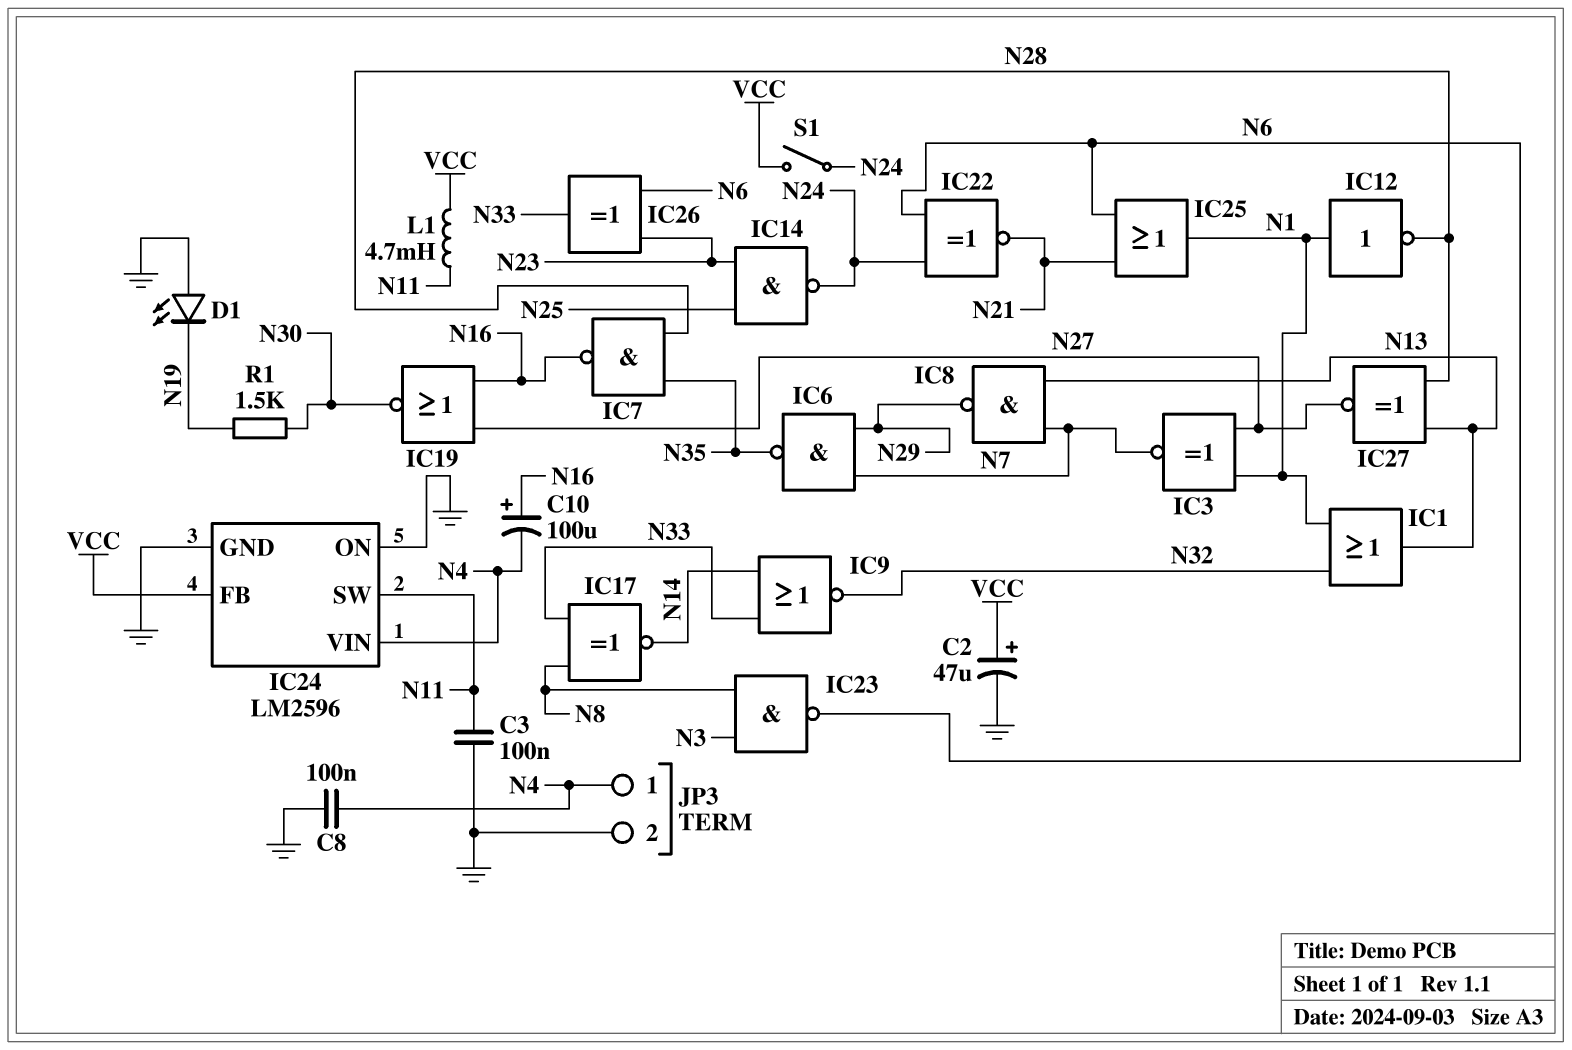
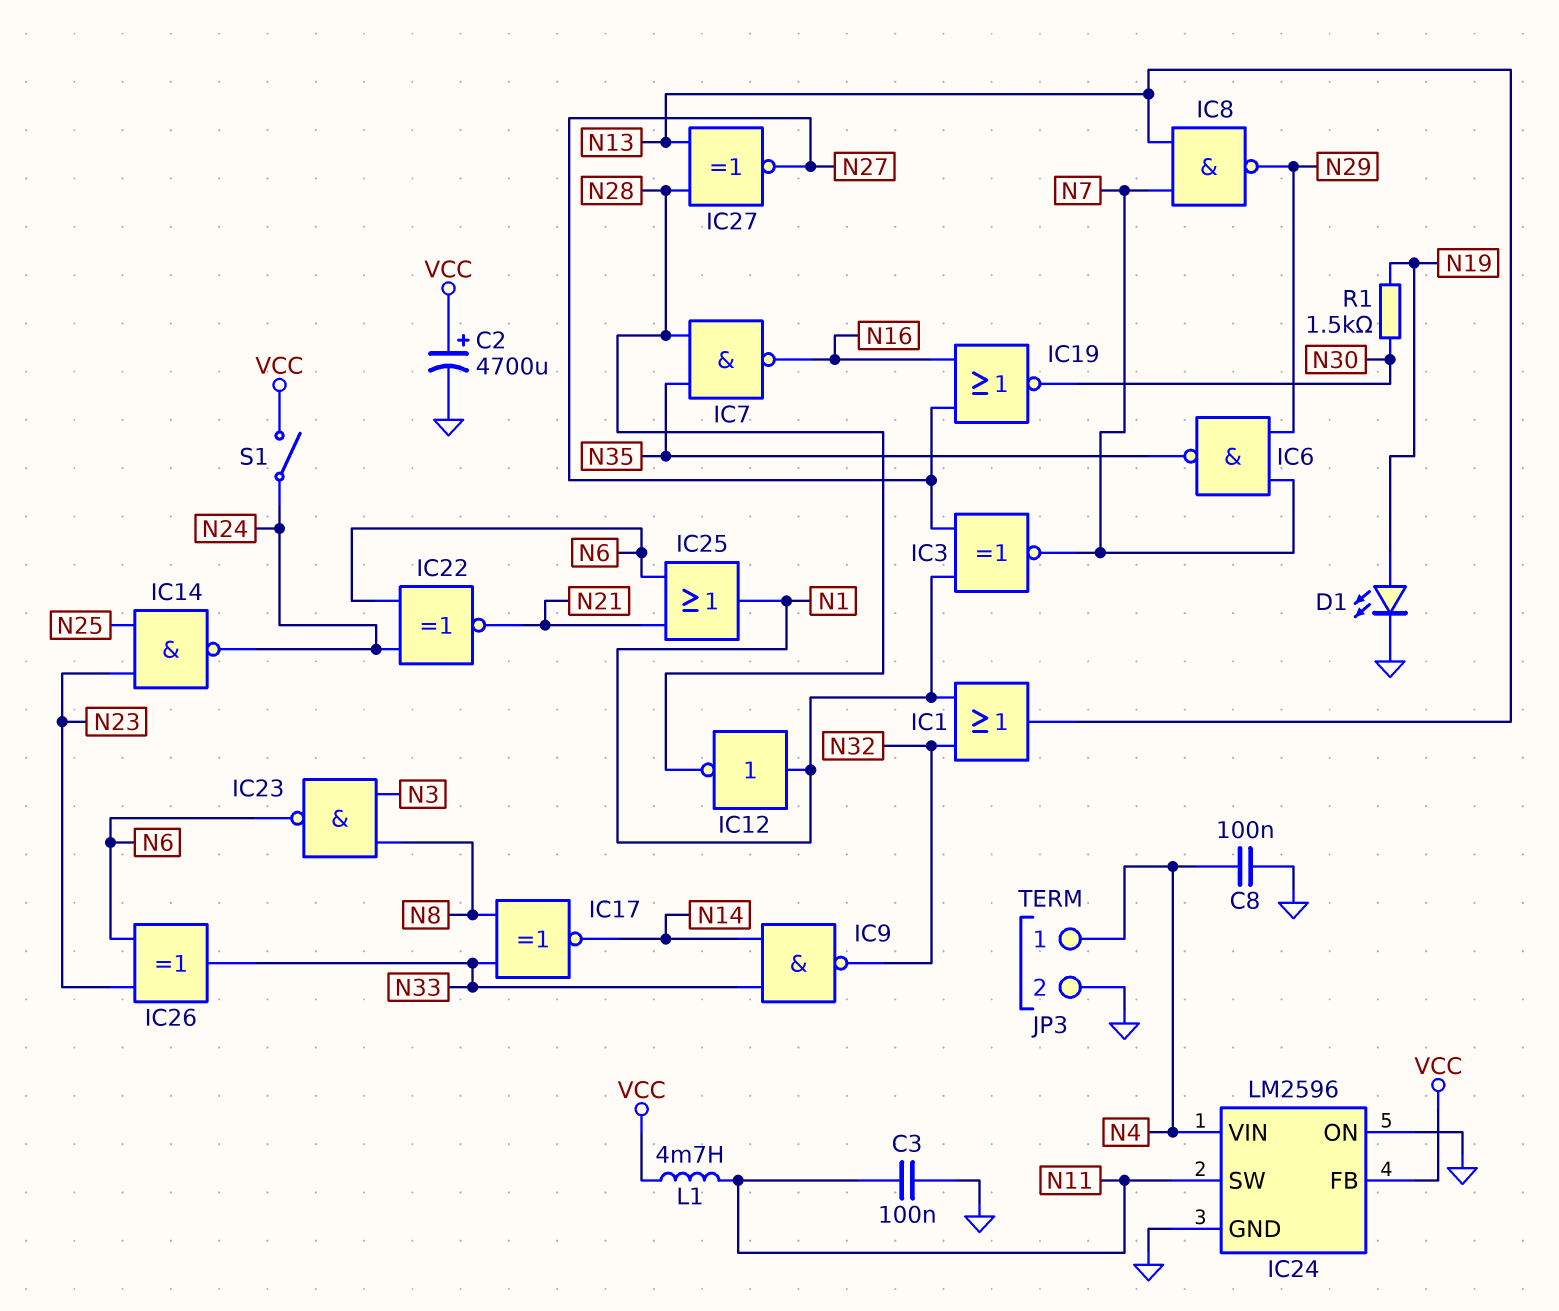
C2: 47uF (plus VCC, minus GND) -> 4700uF (plus VCC, minus GND)
C10: 100uF (plus N16, minus N4) -> none
D1: LED (A GND, K N19) -> LED (A N19, K GND)
IC9: NOR (in N14, in N33, out N32) -> NAND (in N14, in N33, out N32)

